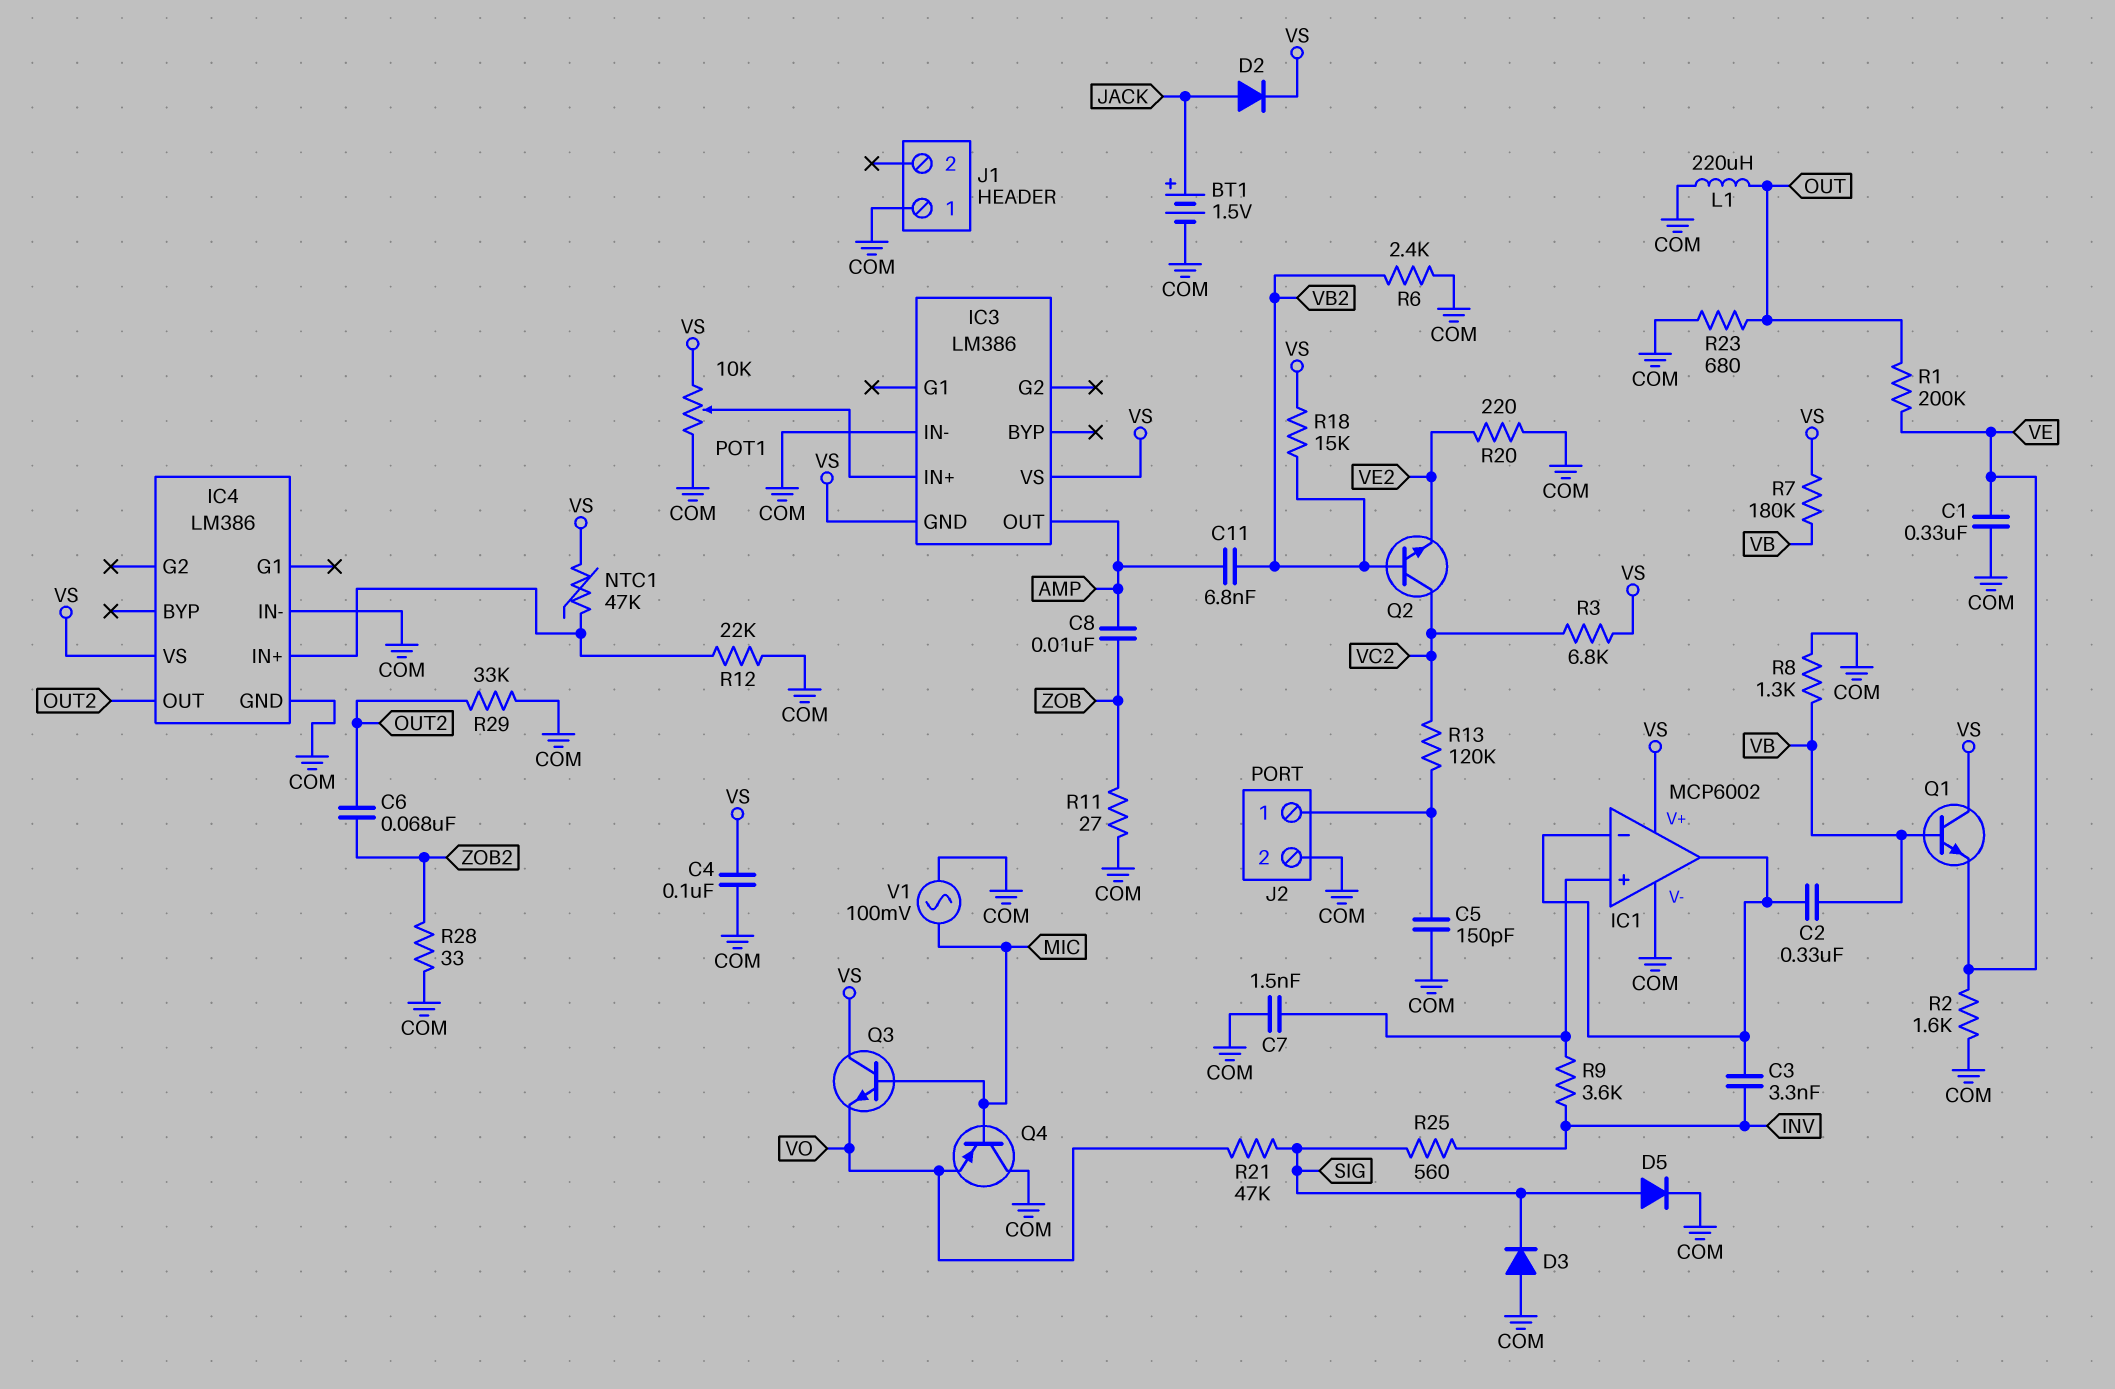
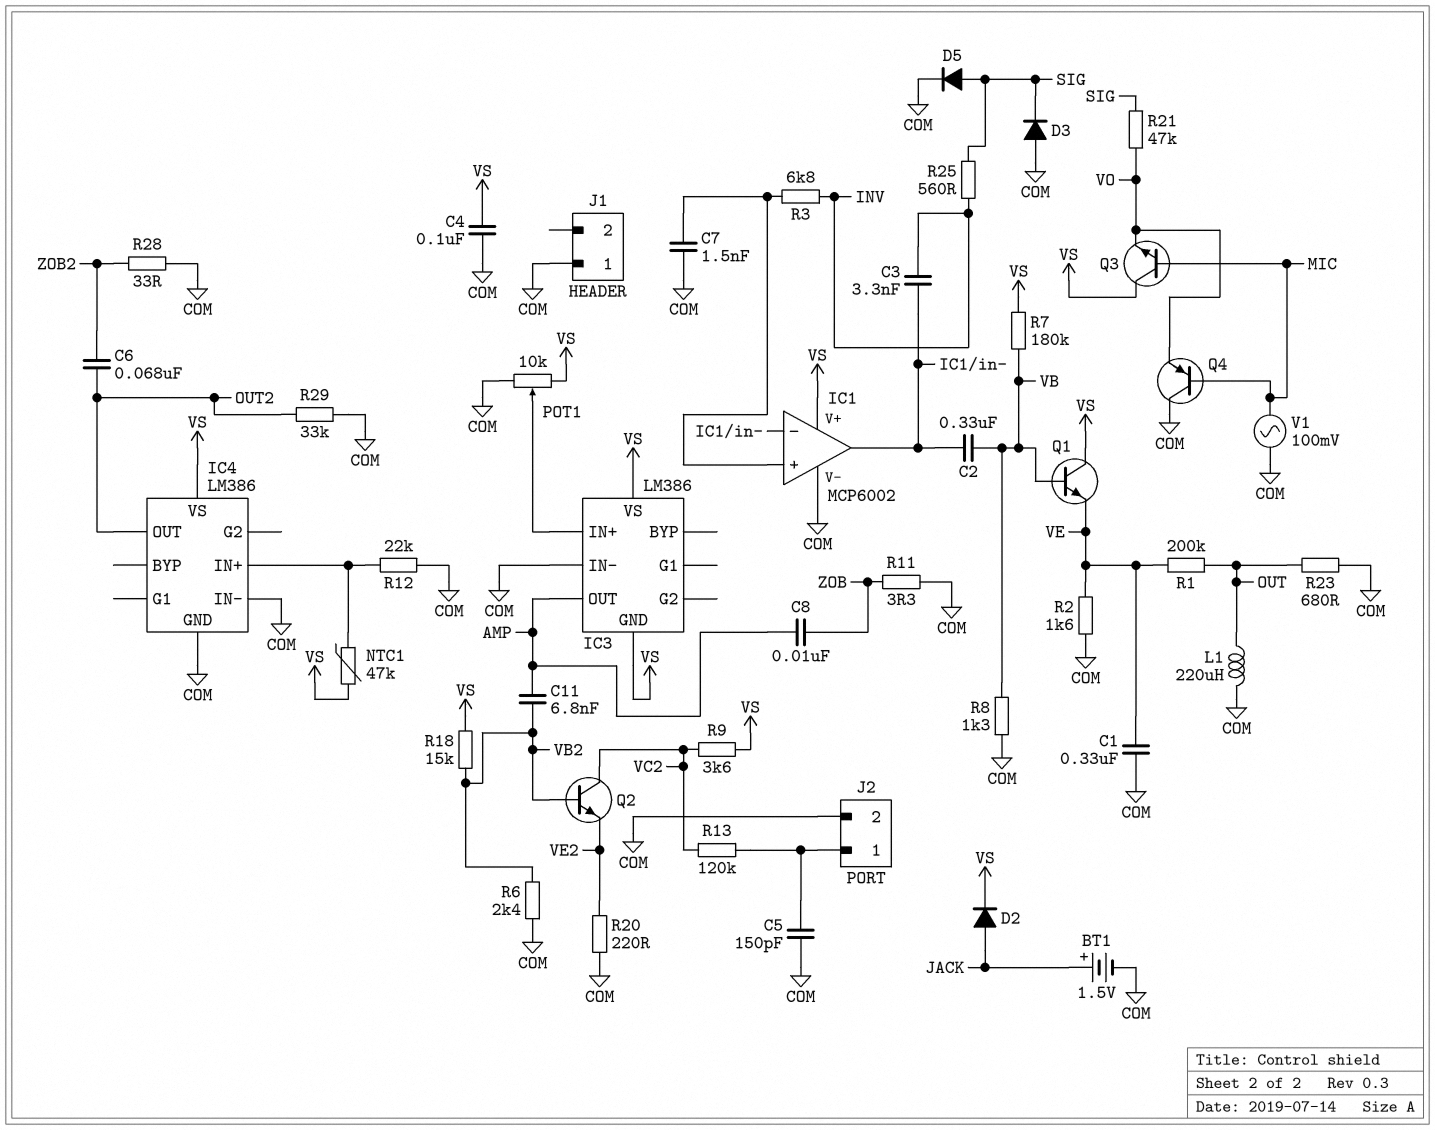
R3: 6.8k (VC2, VS) -> 6.8k (IC1/in+, INV)
R9: 3.6k (IC1/in+, INV) -> 3.6k (VC2, VS)
R11: 27 (COM, ZOB) -> 3.3 (COM, ZOB)

